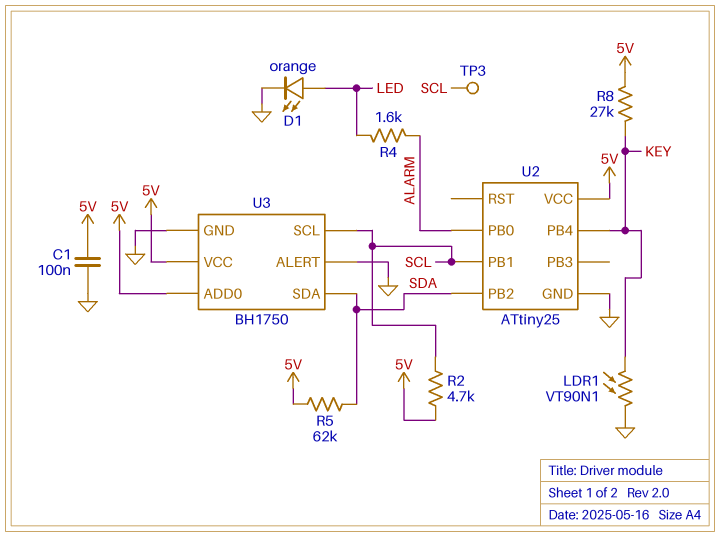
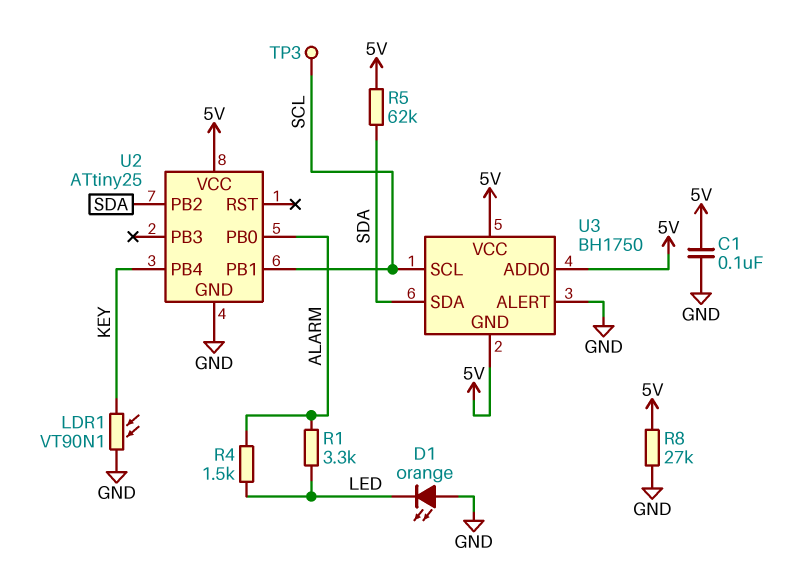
D1: LED orange (A LED, K GND) -> LED orange (A GND, K LED)
R1: none -> 3.3k (ALARM, LED)
R2: 4.7k (5V, SCL) -> none
R4: 1.6k (ALARM, LED) -> 1.5k (ALARM, LED)
R8: 27k (5V, KEY) -> 27k (5V, GND)
U3 pin GND: GND -> 5V

